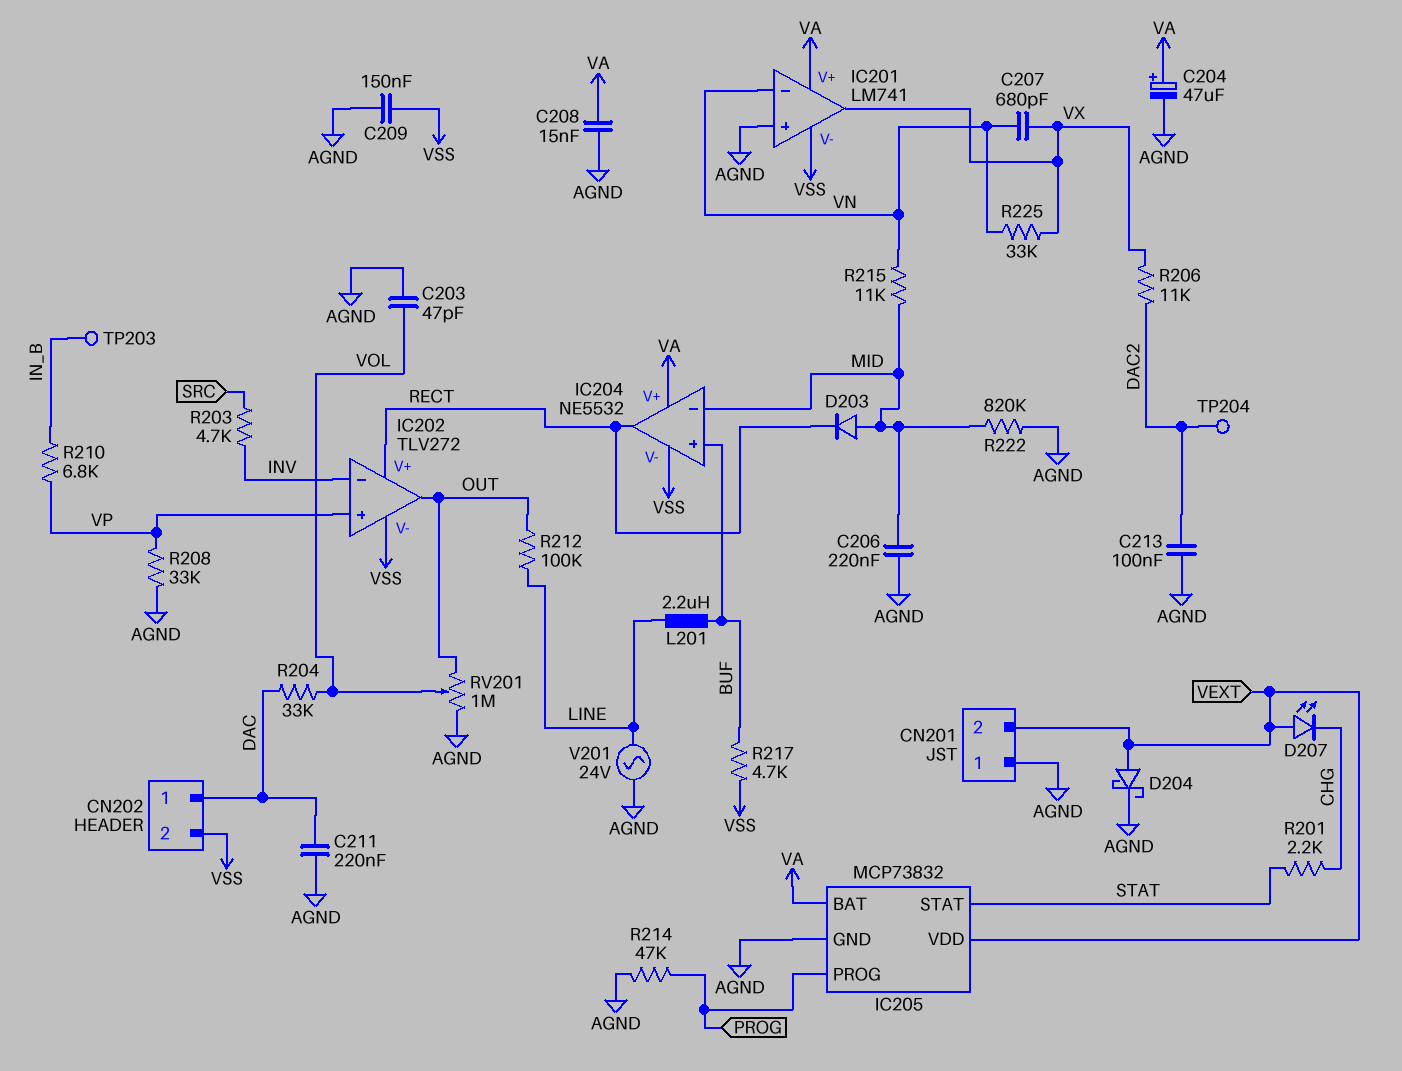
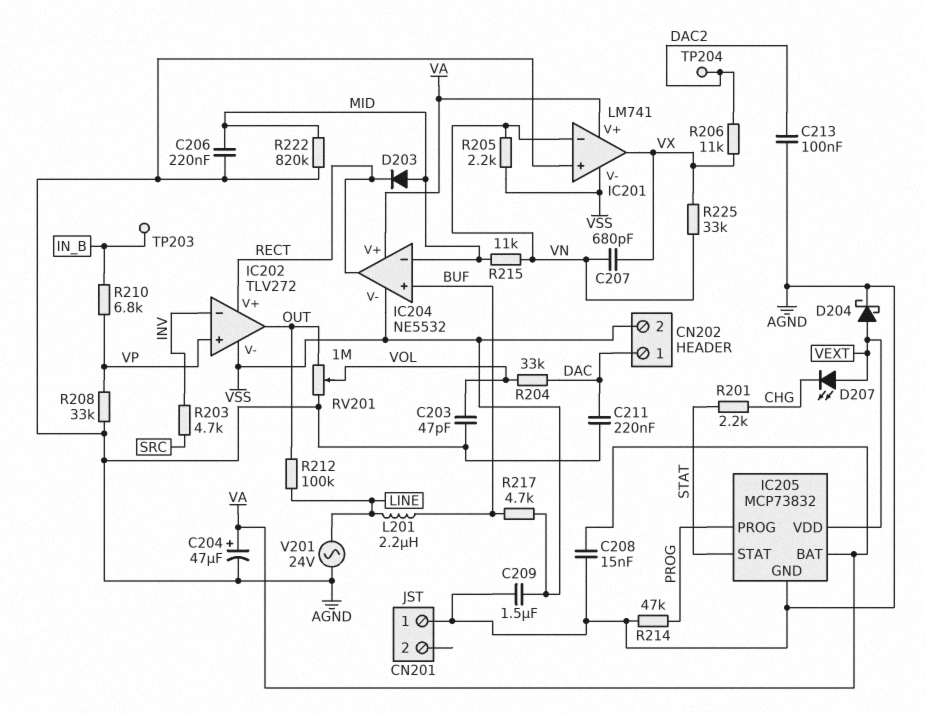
C209: 150nF (AGND, VSS) -> 1.5uF (AGND, VSS)
CN201 pin 2: VEXT -> none
R205: none -> 2.2k (VN, VSS)

